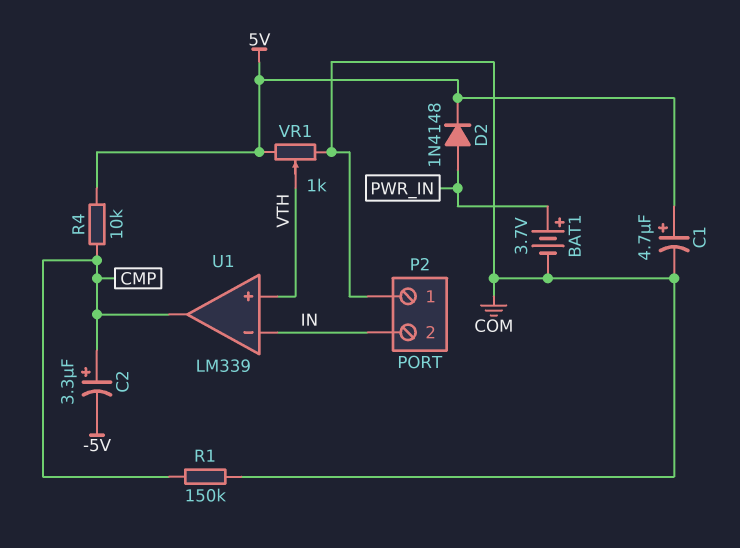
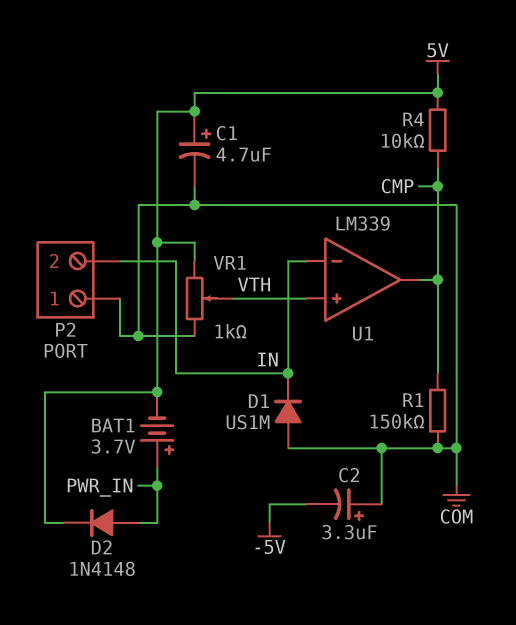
BAT1: 3.7V (plus PWR_IN, minus COM) -> 3.7V (plus PWR_IN, minus 5V)
C2: 3.3uF (plus CMP, minus -5V) -> 3.3uF (plus COM, minus -5V)
D1: none -> diode US1M (A COM, K IN)

